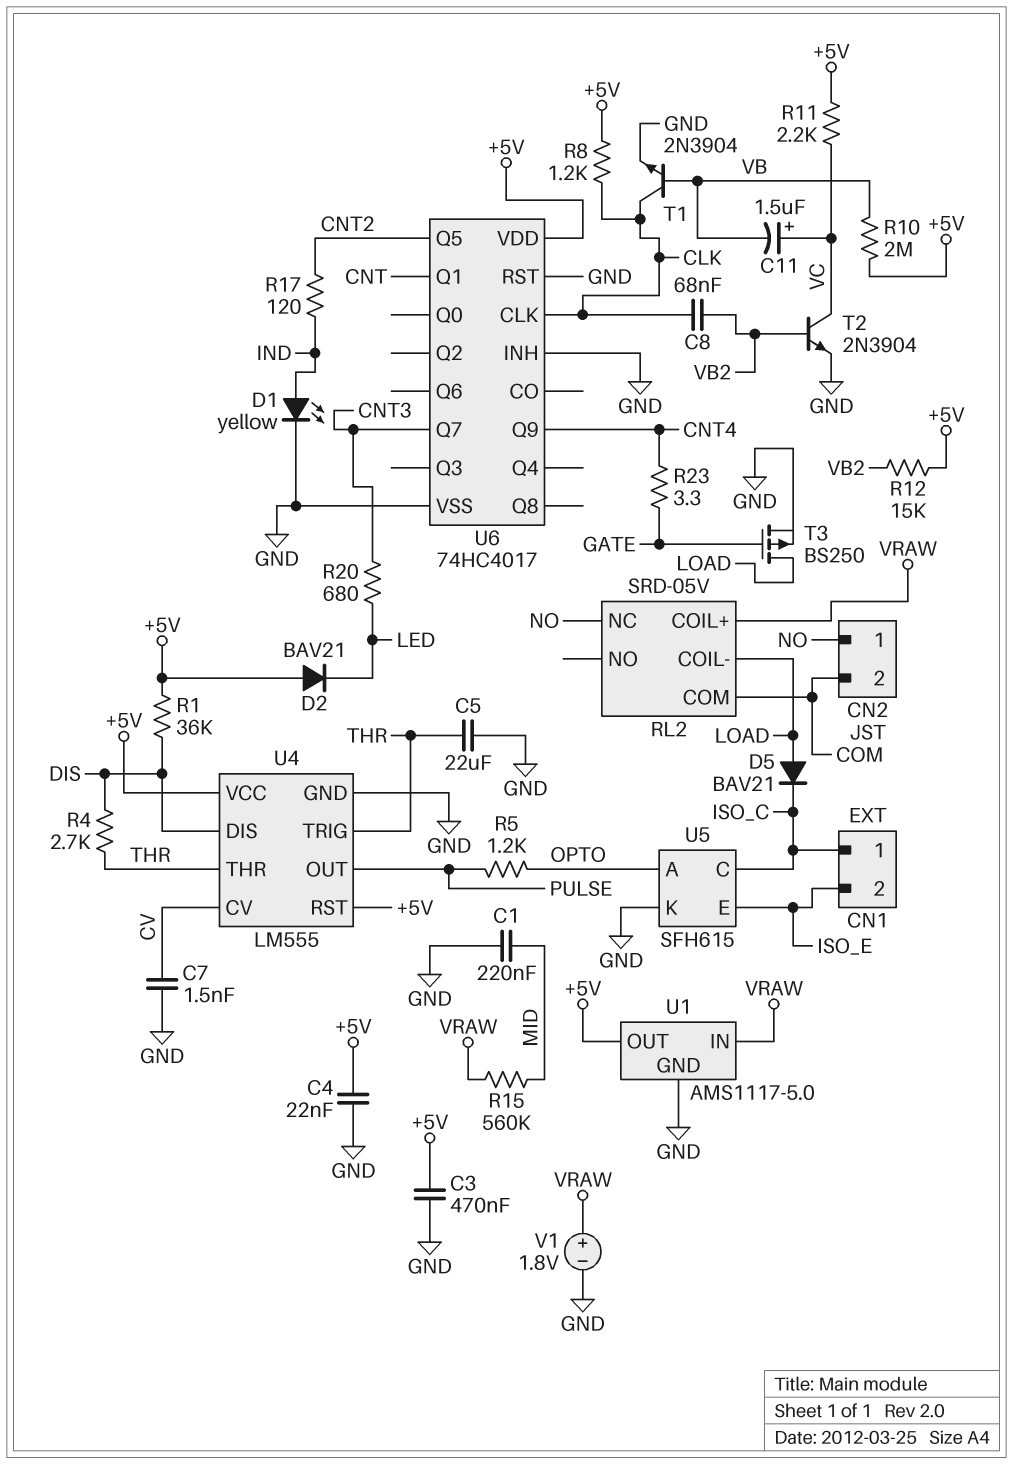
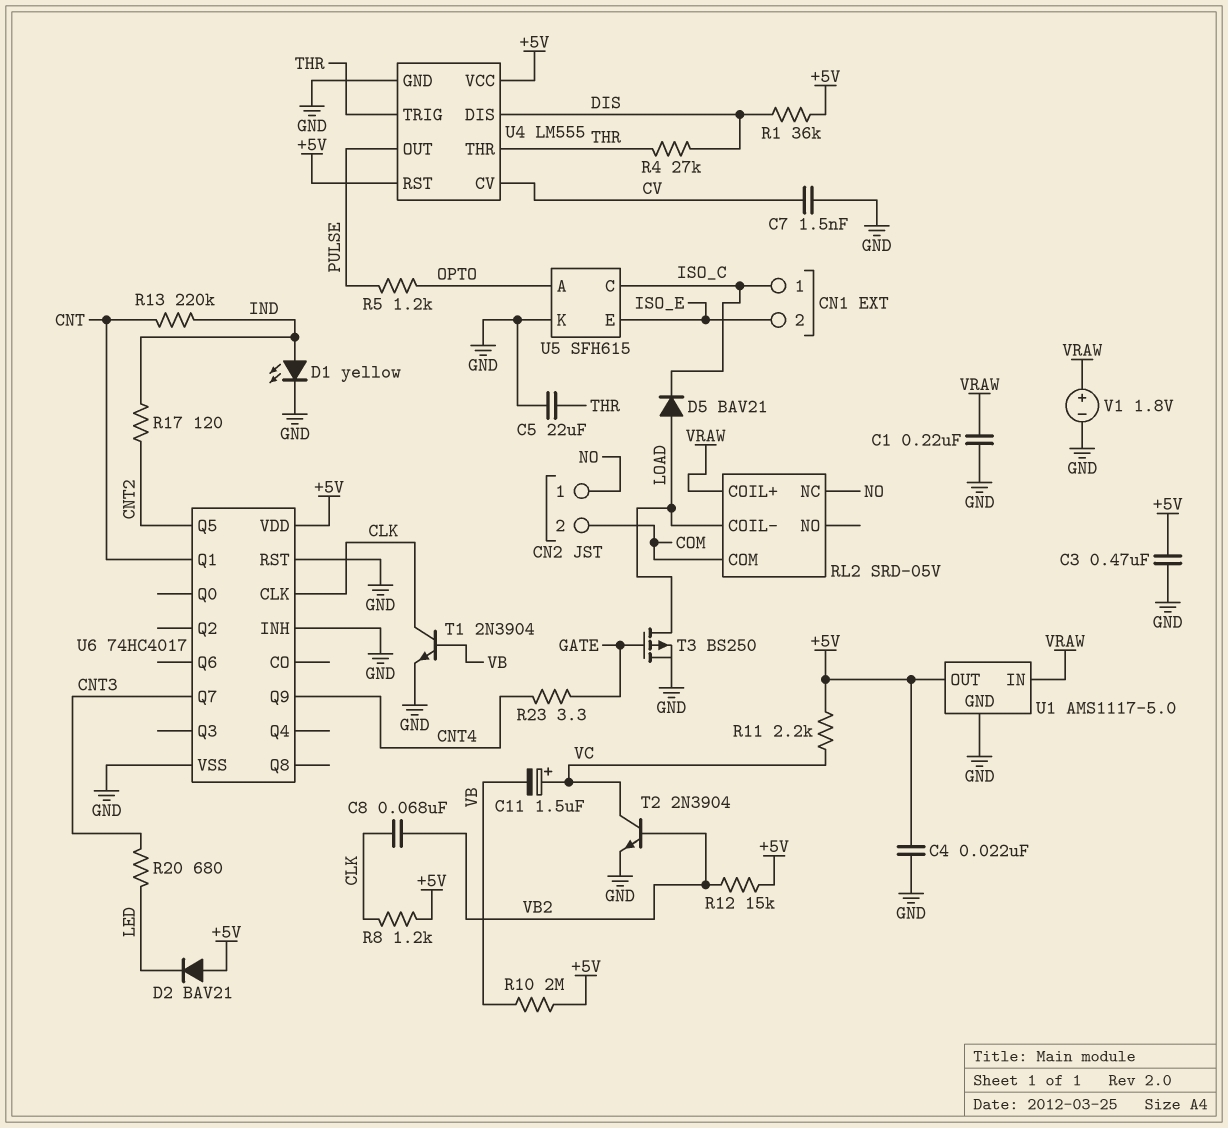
C1: 220nF (GND, MID) -> 220nF (GND, VRAW)
R4: 2.7k (DIS, THR) -> 27k (DIS, THR)
R13: none -> 220k (CNT, IND)
R15: 560k (MID, VRAW) -> none

